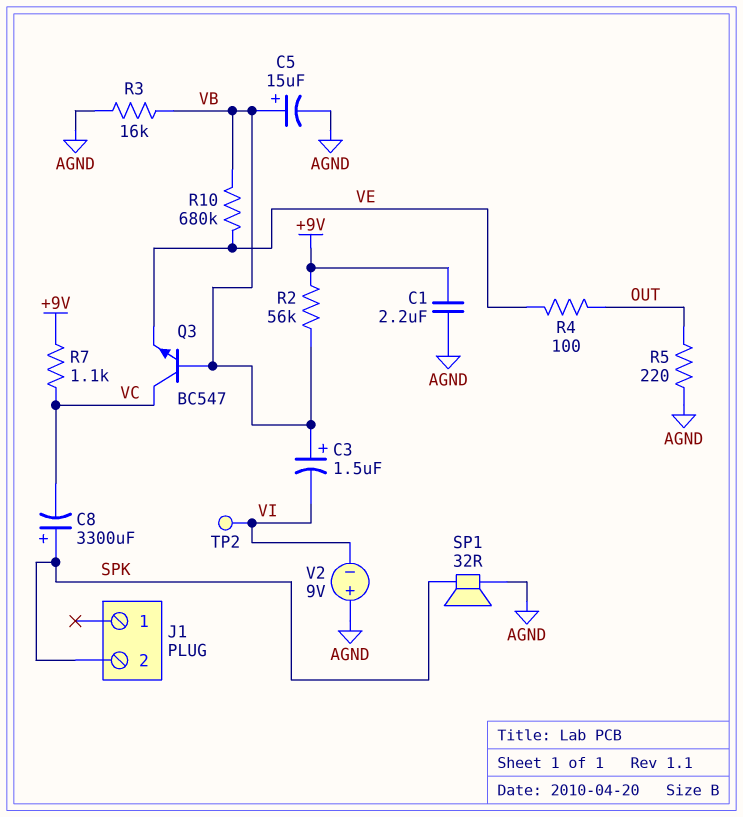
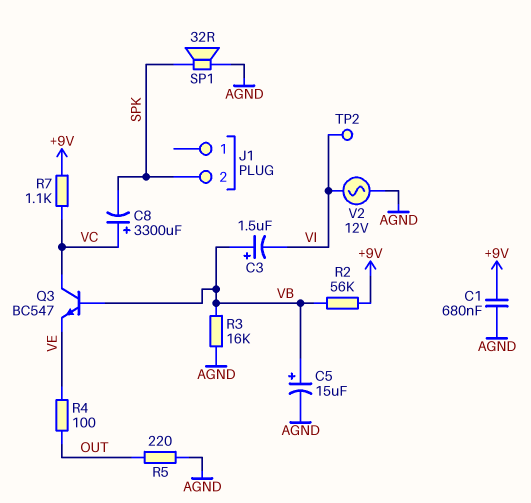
C1: 2.2uF (+9V, AGND) -> 680nF (+9V, AGND)
C8: 3300uF (plus SPK, minus VC) -> 3300uF (plus VC, minus SPK)
R10: 680k (VB, VE) -> none
V2: 9V (plus AGND, minus VI) -> AC 12V (AGND, VI)

